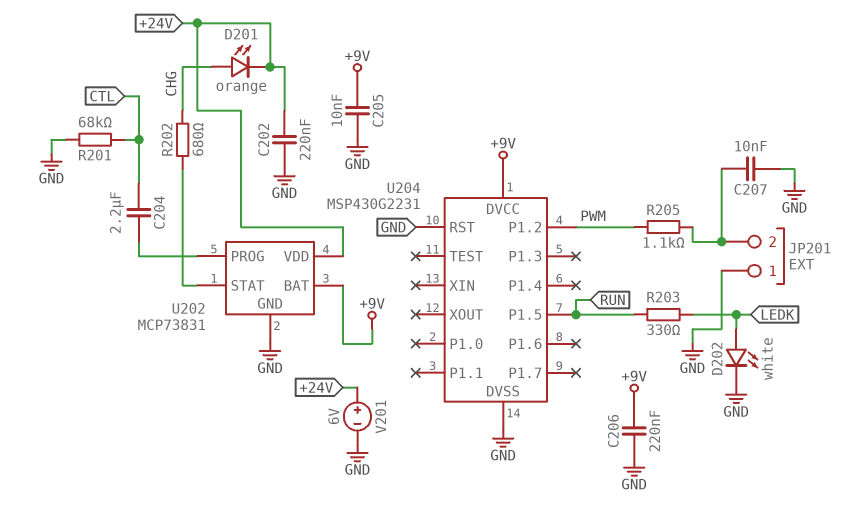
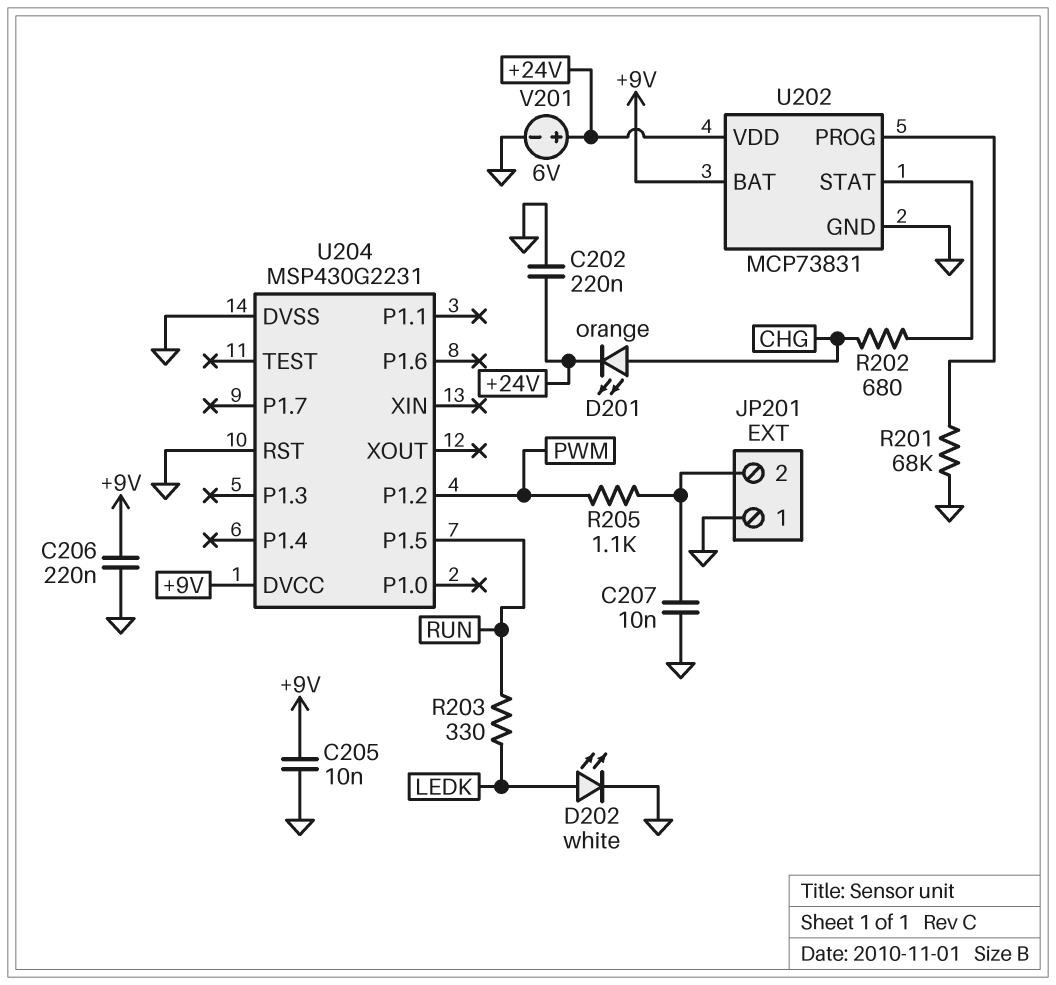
C204: 2.2uF (CTL, U202/PROG) -> none
R201: 68k (CTL, GND) -> 68k (GND, U202/PROG)

